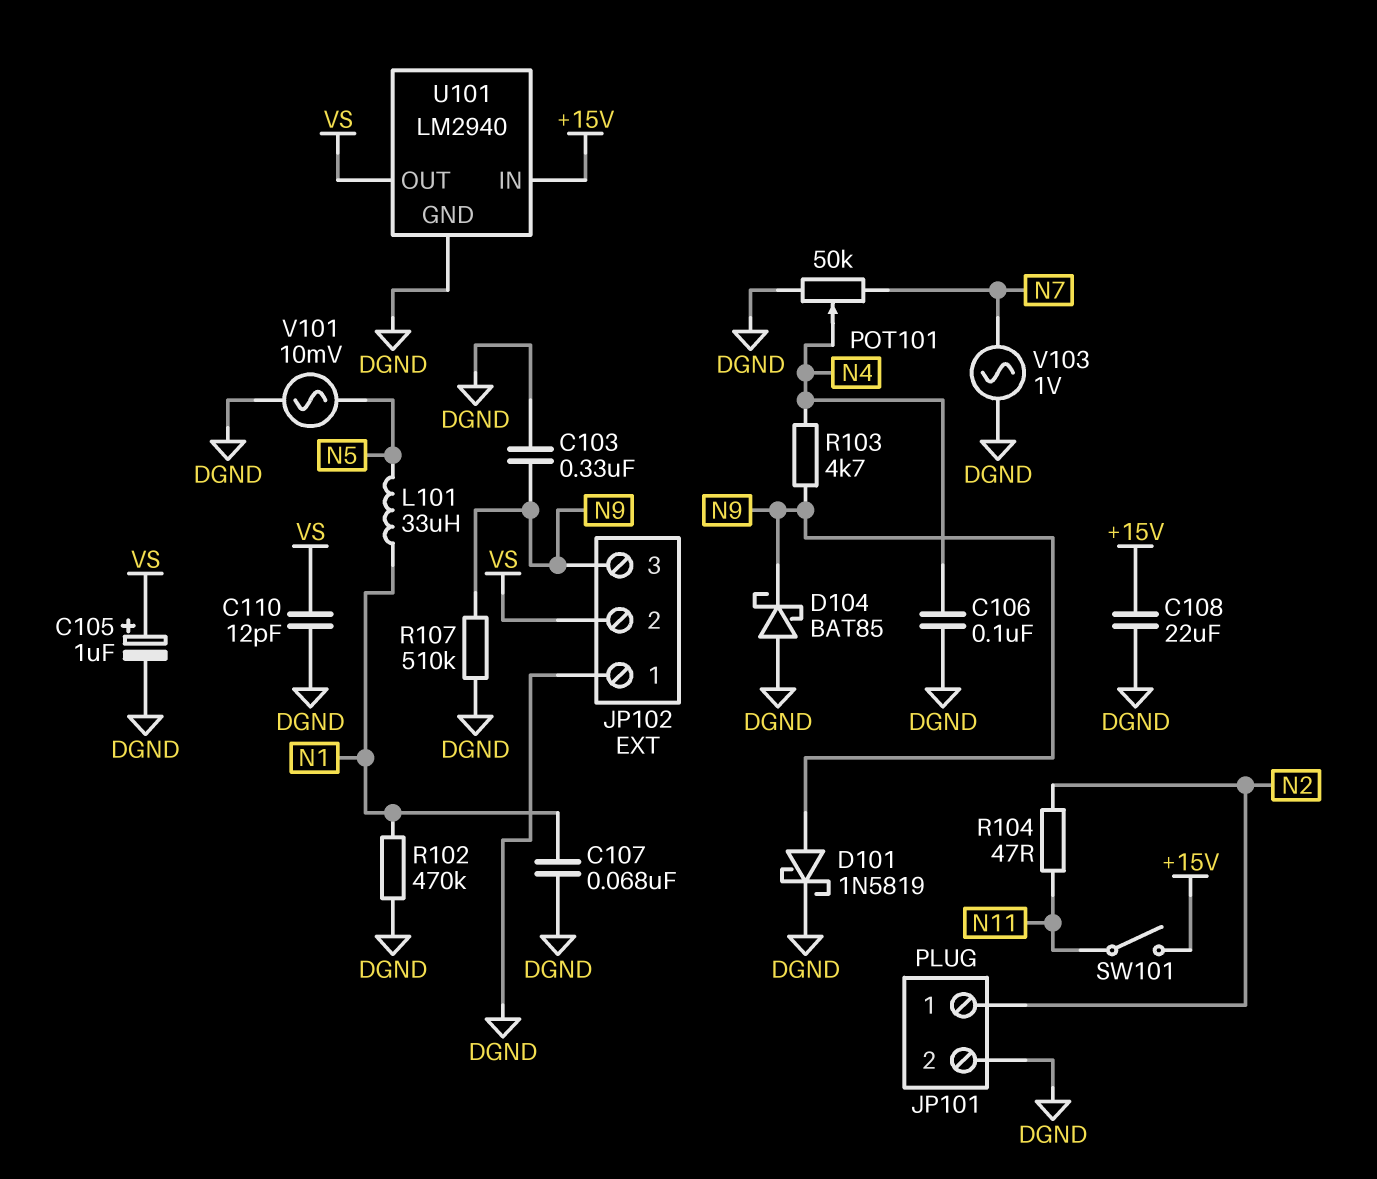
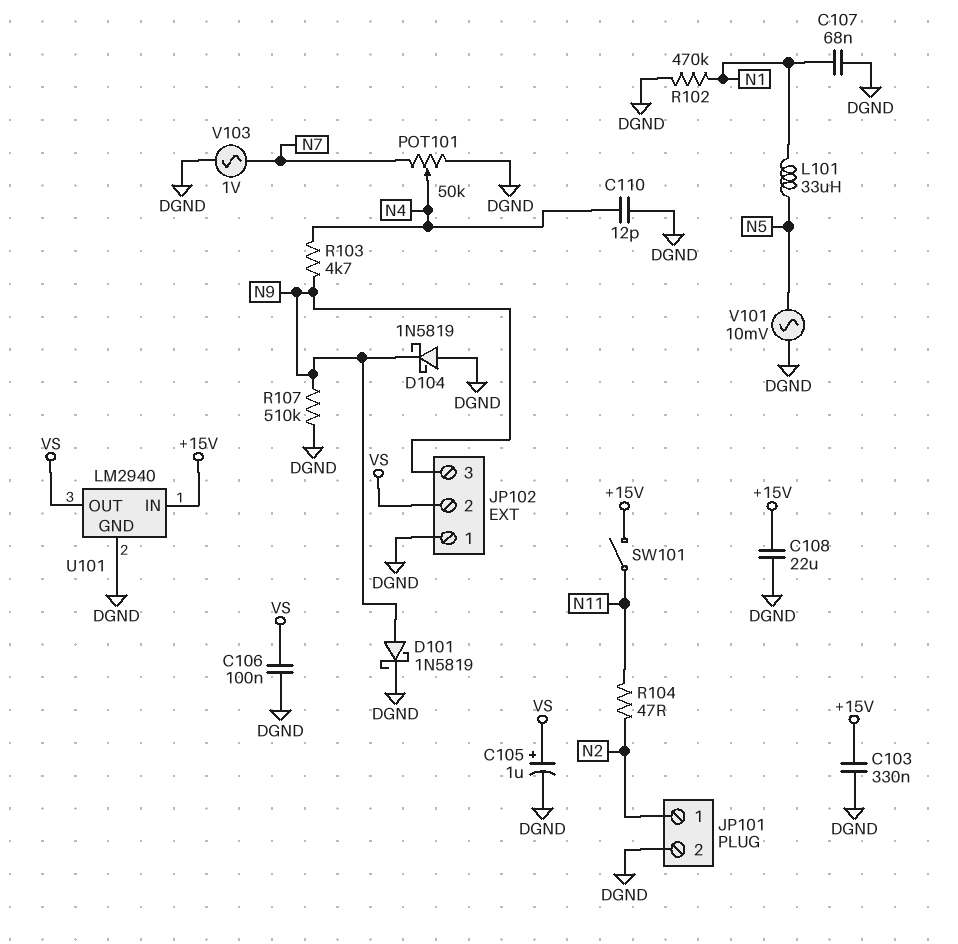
C103: 330nF (DGND, N9) -> 330nF (+15V, DGND)
C106: 100nF (DGND, N4) -> 100nF (DGND, VS)
C110: 12pF (DGND, VS) -> 12pF (DGND, N4)
D104: schottky BAT85 (A DGND, K N9) -> schottky 1N5819 (A DGND, K N9)

